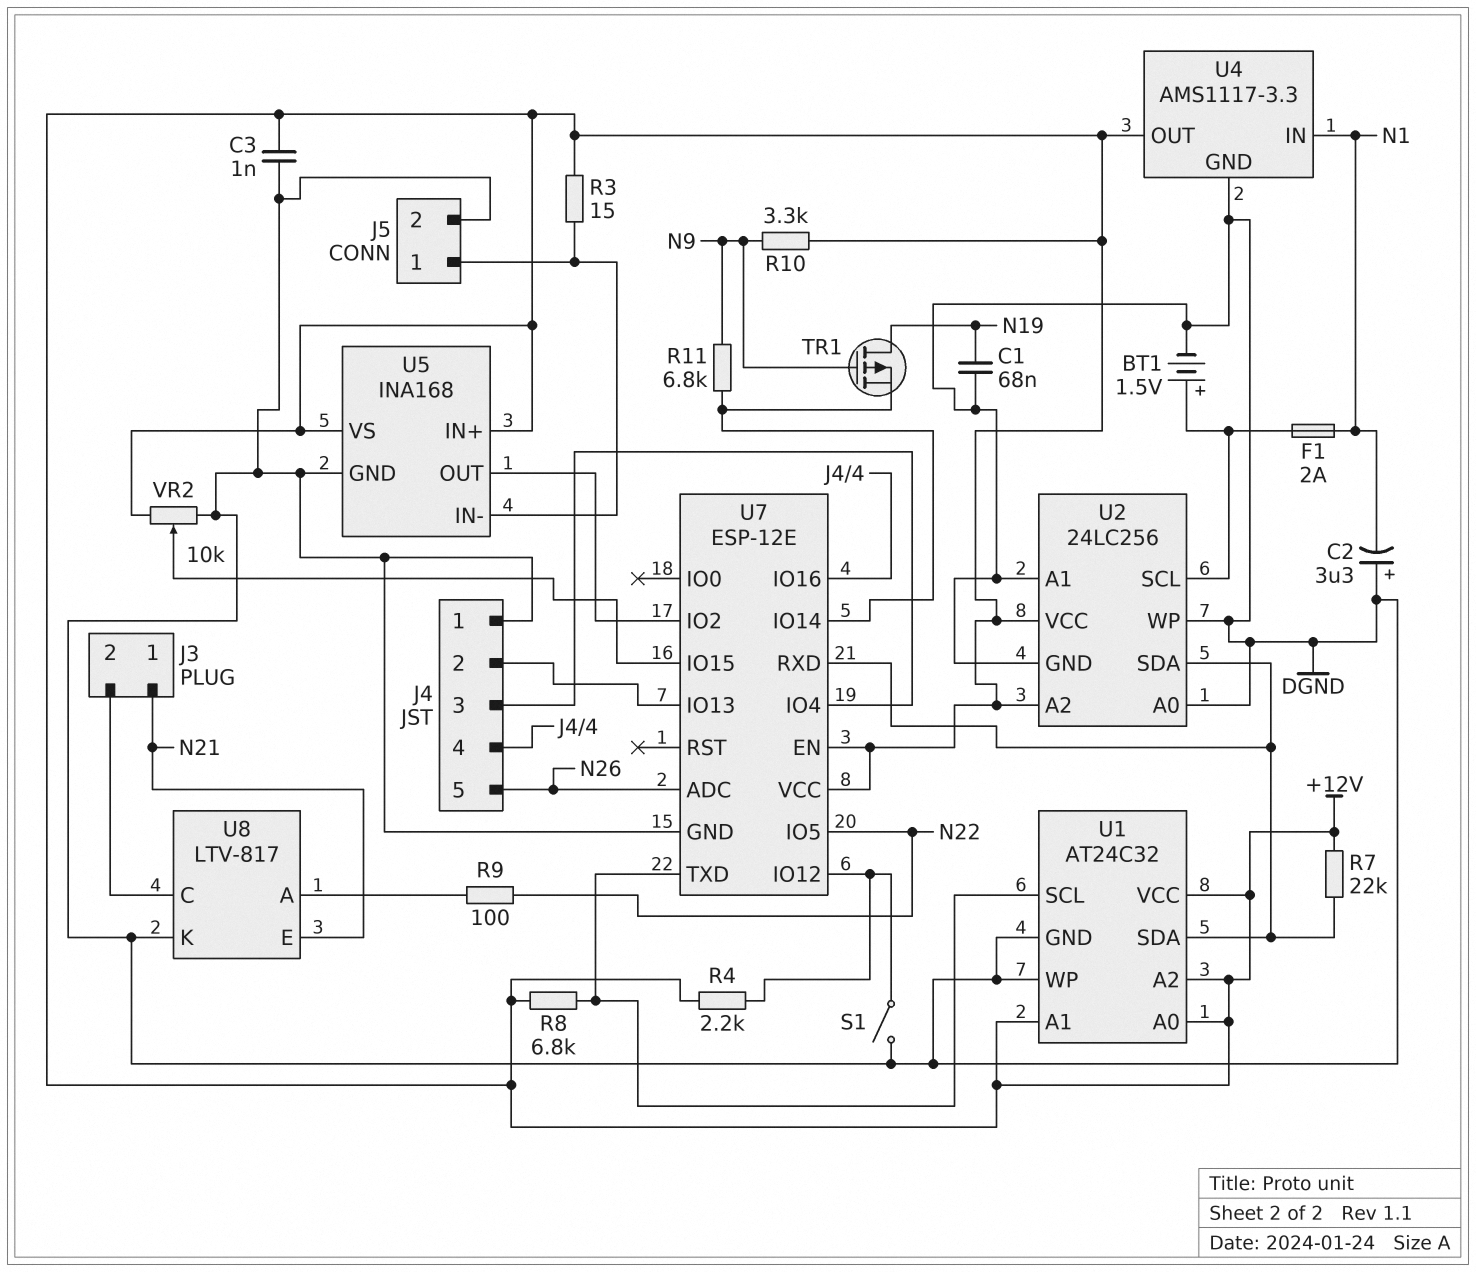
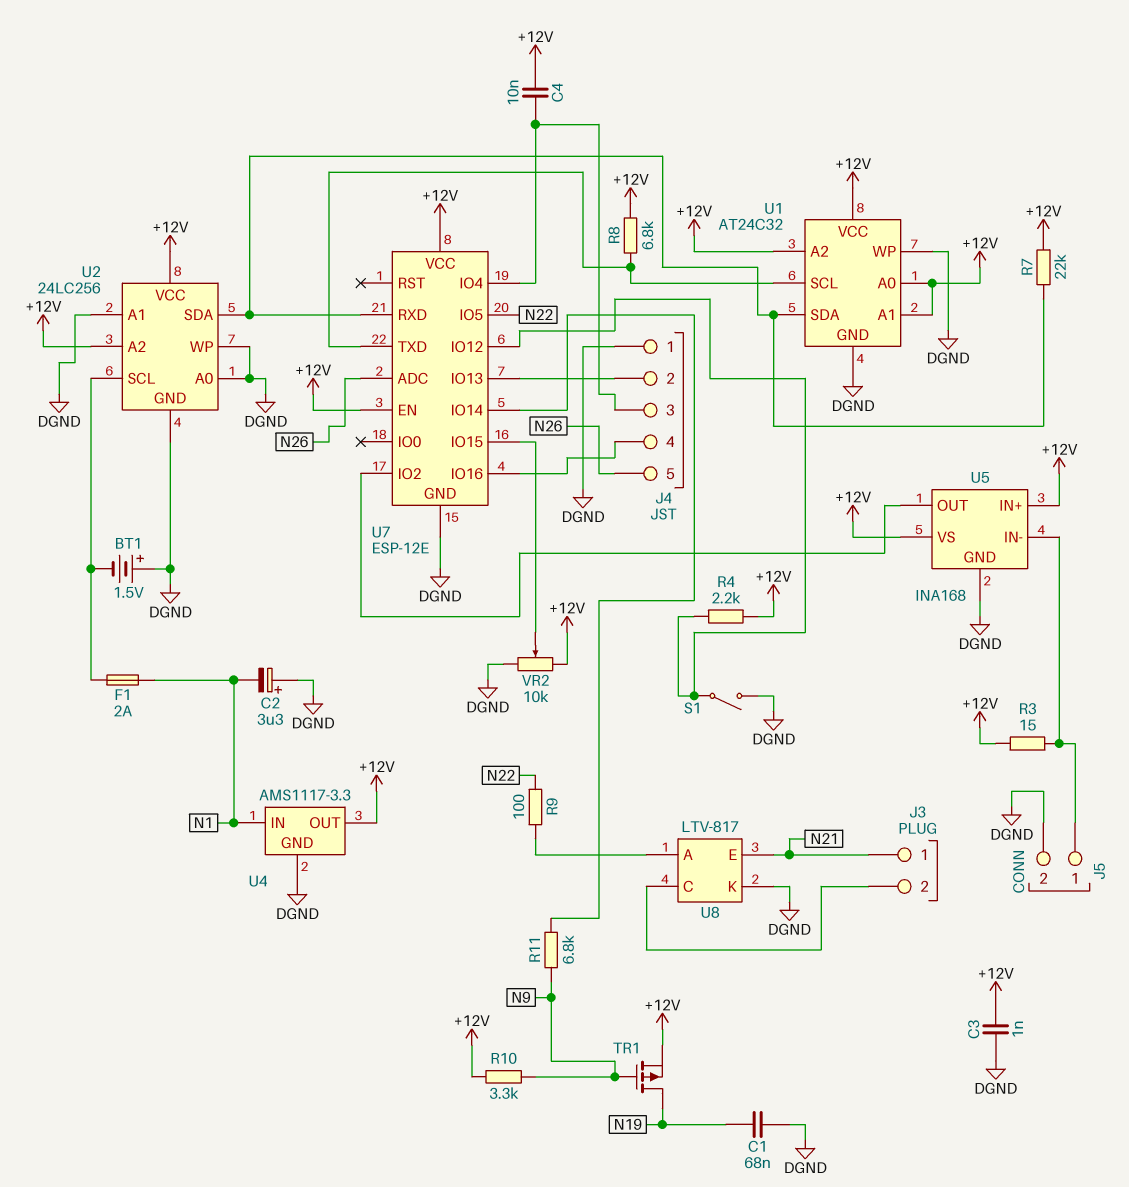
BT1: 1.5V (plus U2/SCL, minus DGND) -> 1.5V (plus DGND, minus U2/SCL)
C4: none -> 10nF (+12V, J4/3)
TR1: PMOS (G N9, D N19, S U7/IO14) -> PMOS (G N9, D N19, S +12V)

